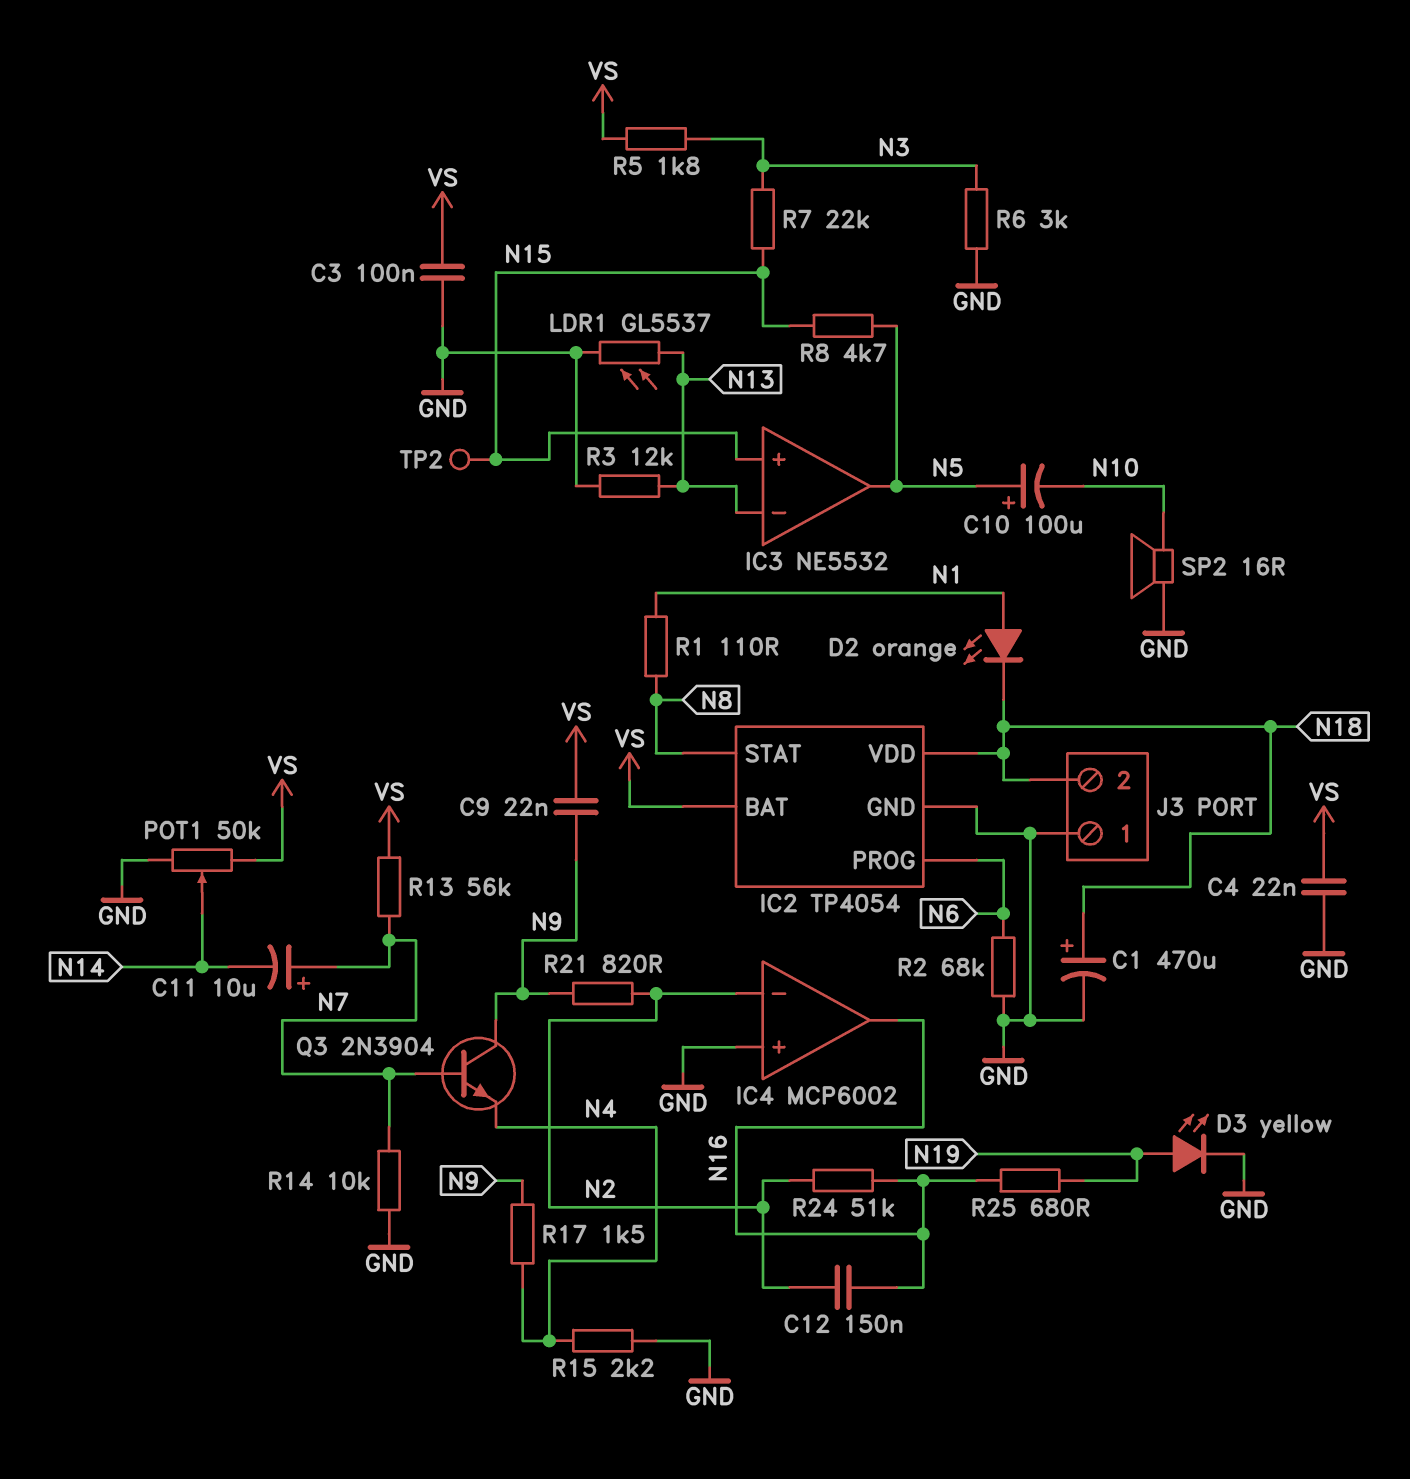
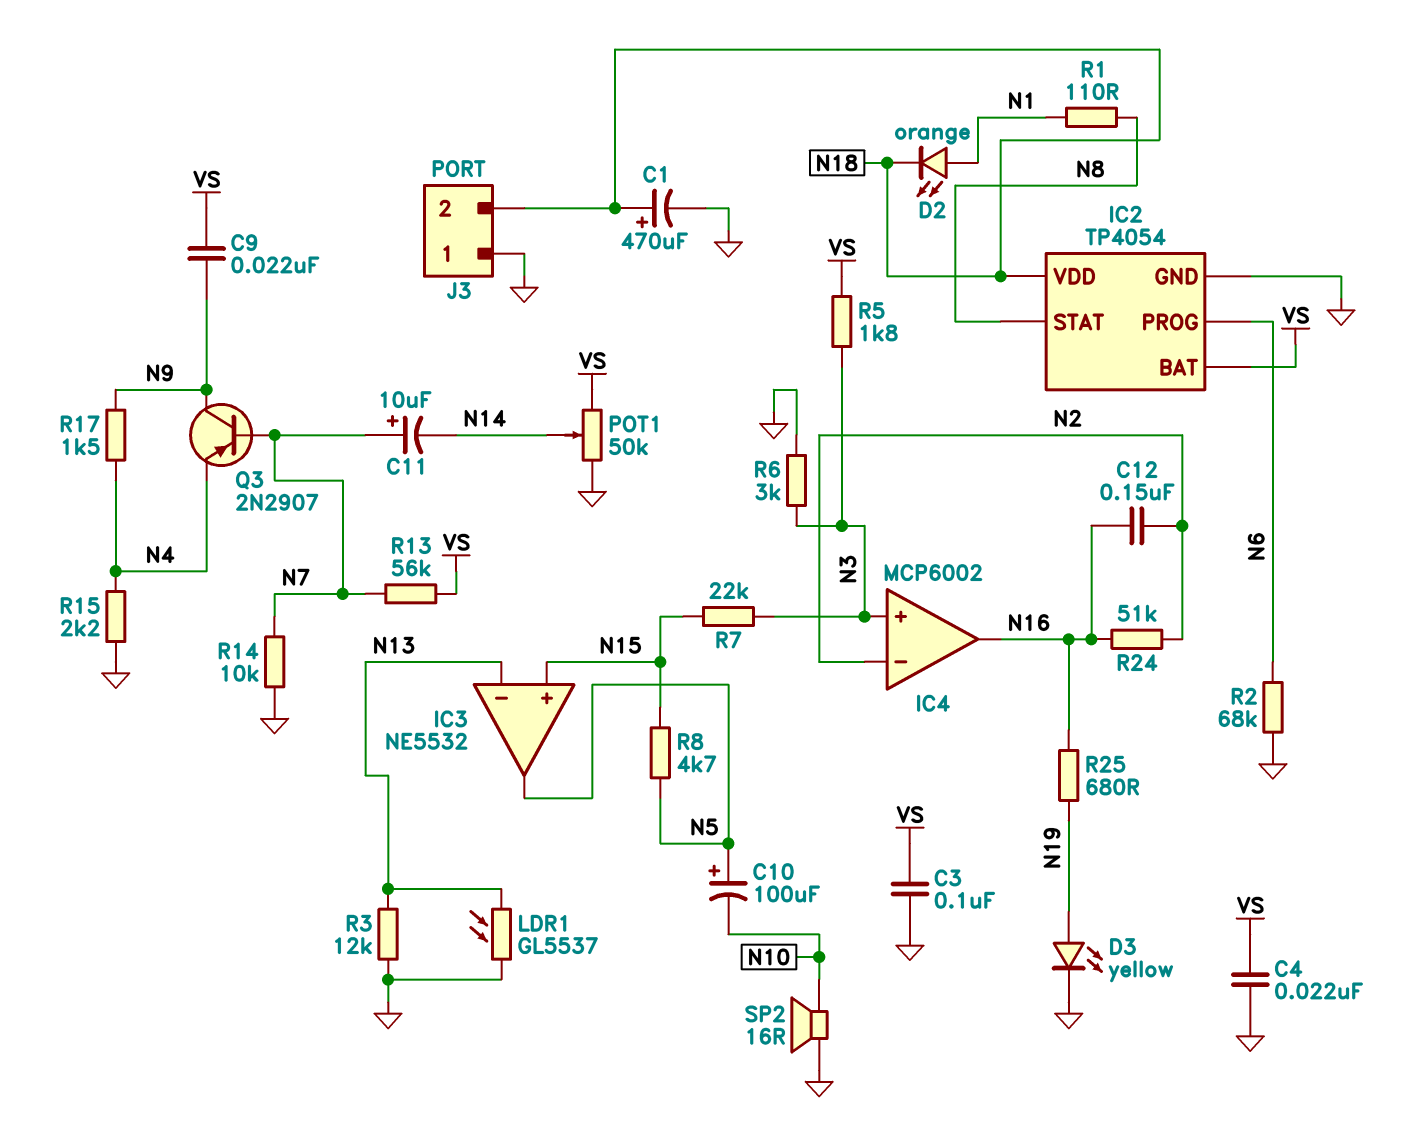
IC4 pin in+: GND -> N3
Q3: NPN 2N3904 (B N7, C N9, E N4) -> PNP 2N2907 (B N7, C N9, E N4)
R21: 820 (N2, N9) -> none
TP2: test point (N15) -> none

